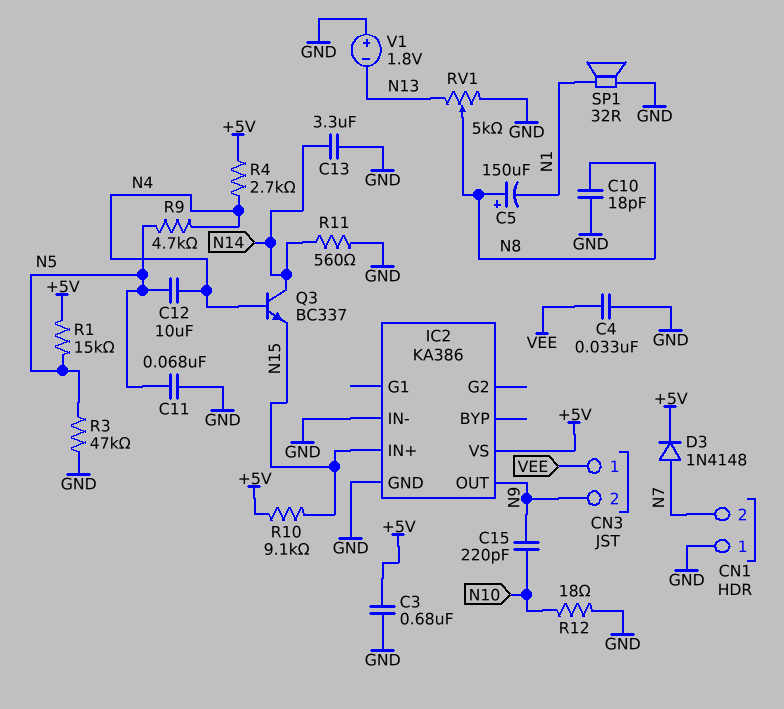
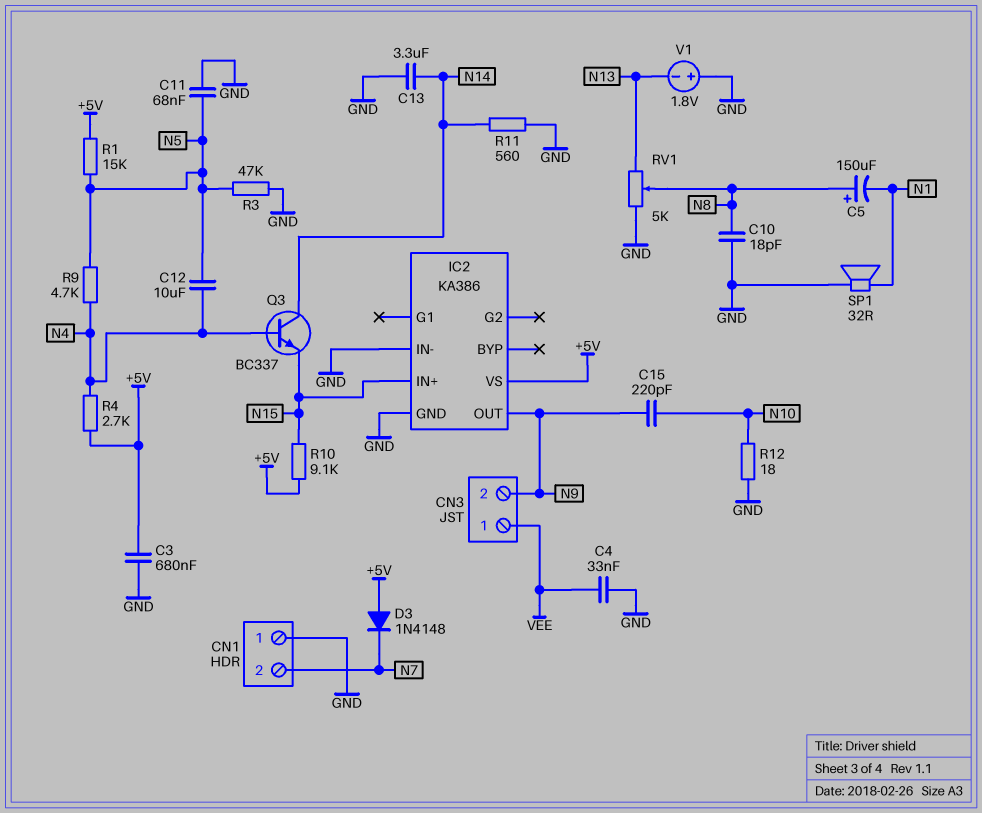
D3: diode 1N4148 (A N7, K +5V) -> diode 1N4148 (A +5V, K N7)

